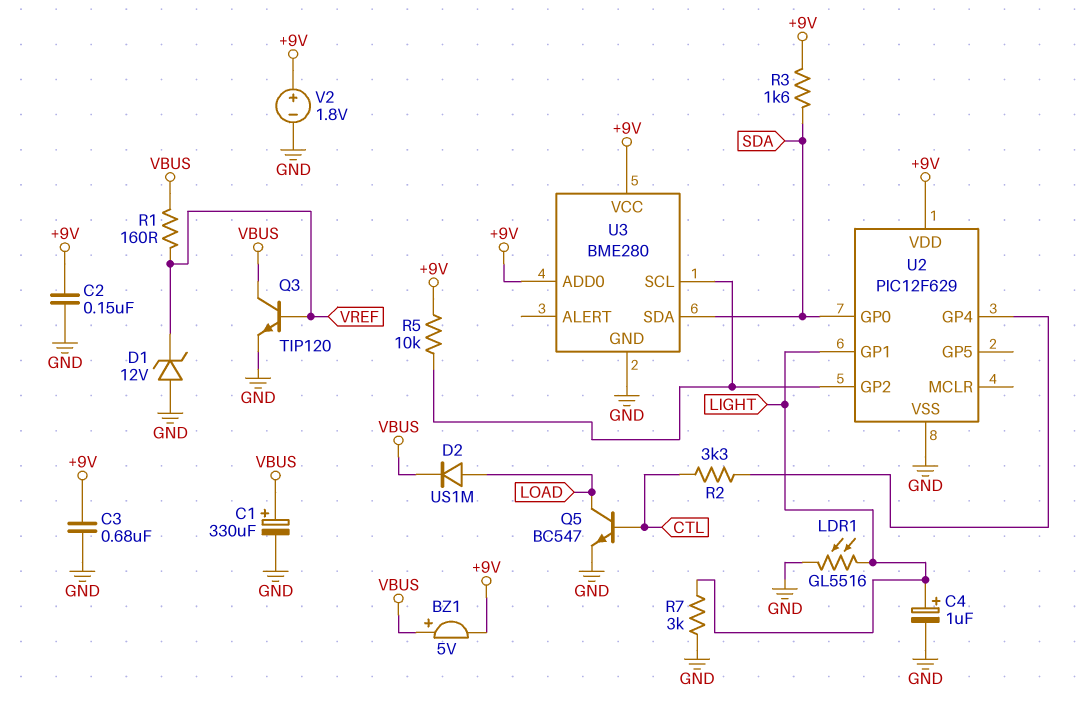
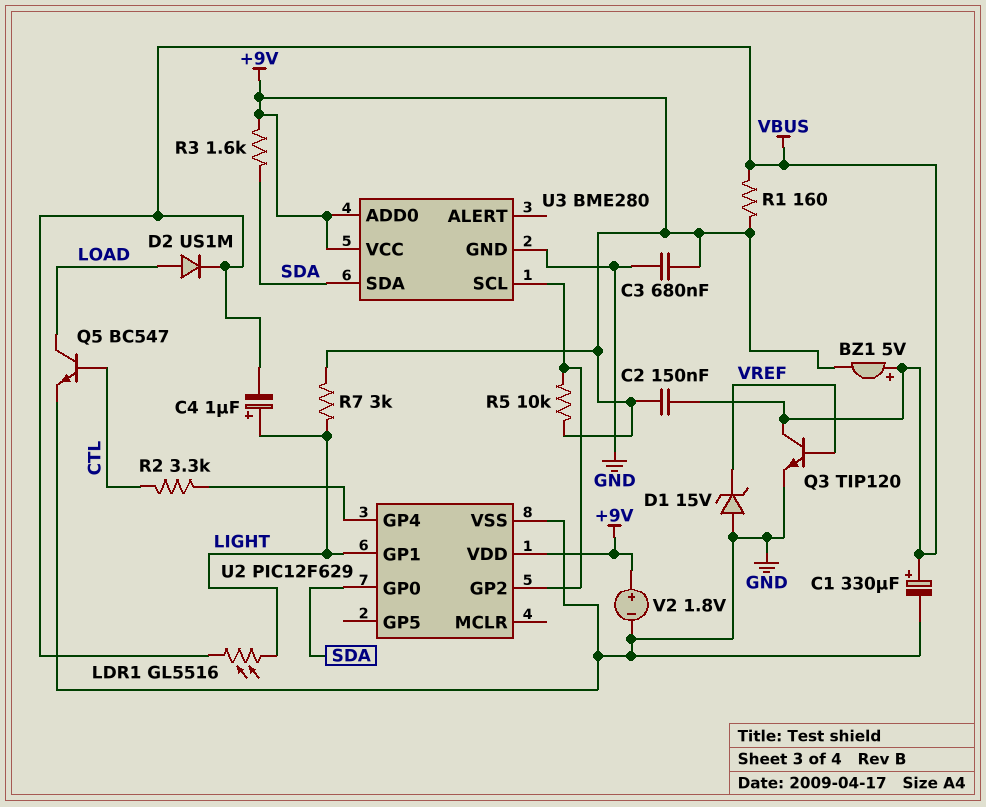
C2: 150nF (+9V, GND) -> 150nF (+9V, VBUS)
C4: 1uF (plus LIGHT, minus GND) -> 1uF (plus LIGHT, minus VBUS)
D1: zener 12V (A GND, K VREF) -> zener 15V (A GND, K VREF)
LDR1: GL5516 (GND, LIGHT) -> GL5516 (LIGHT, VBUS)
R1: 160 (VBUS, VREF) -> 160 (+9V, VBUS)
R7: 3k (GND, LIGHT) -> 3k (+9V, LIGHT)

